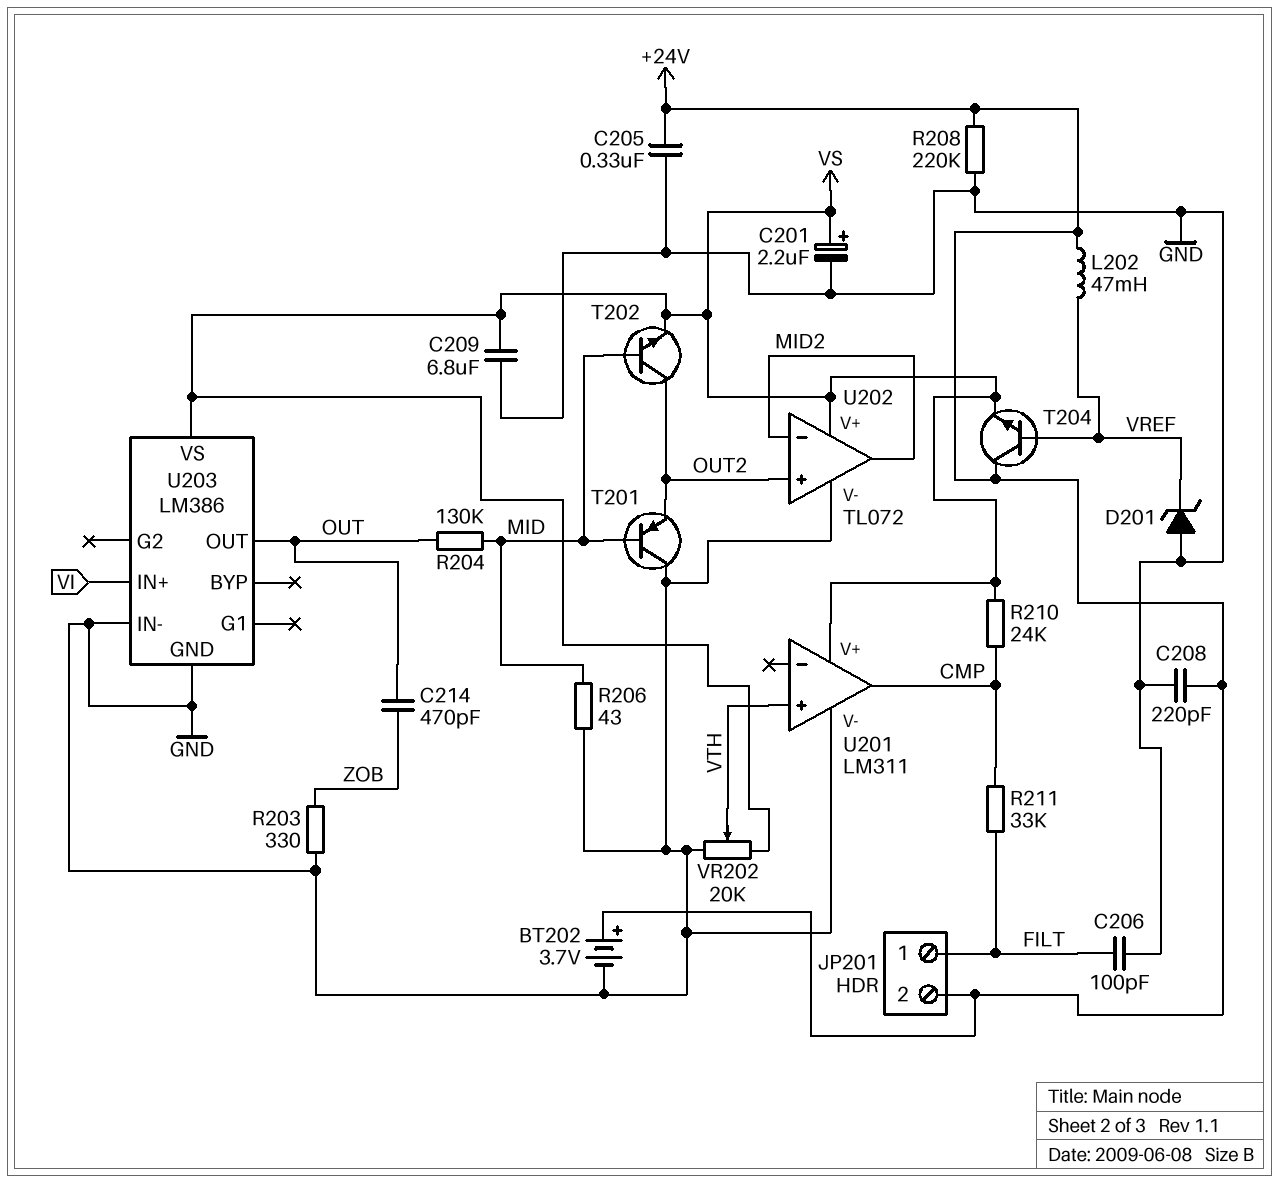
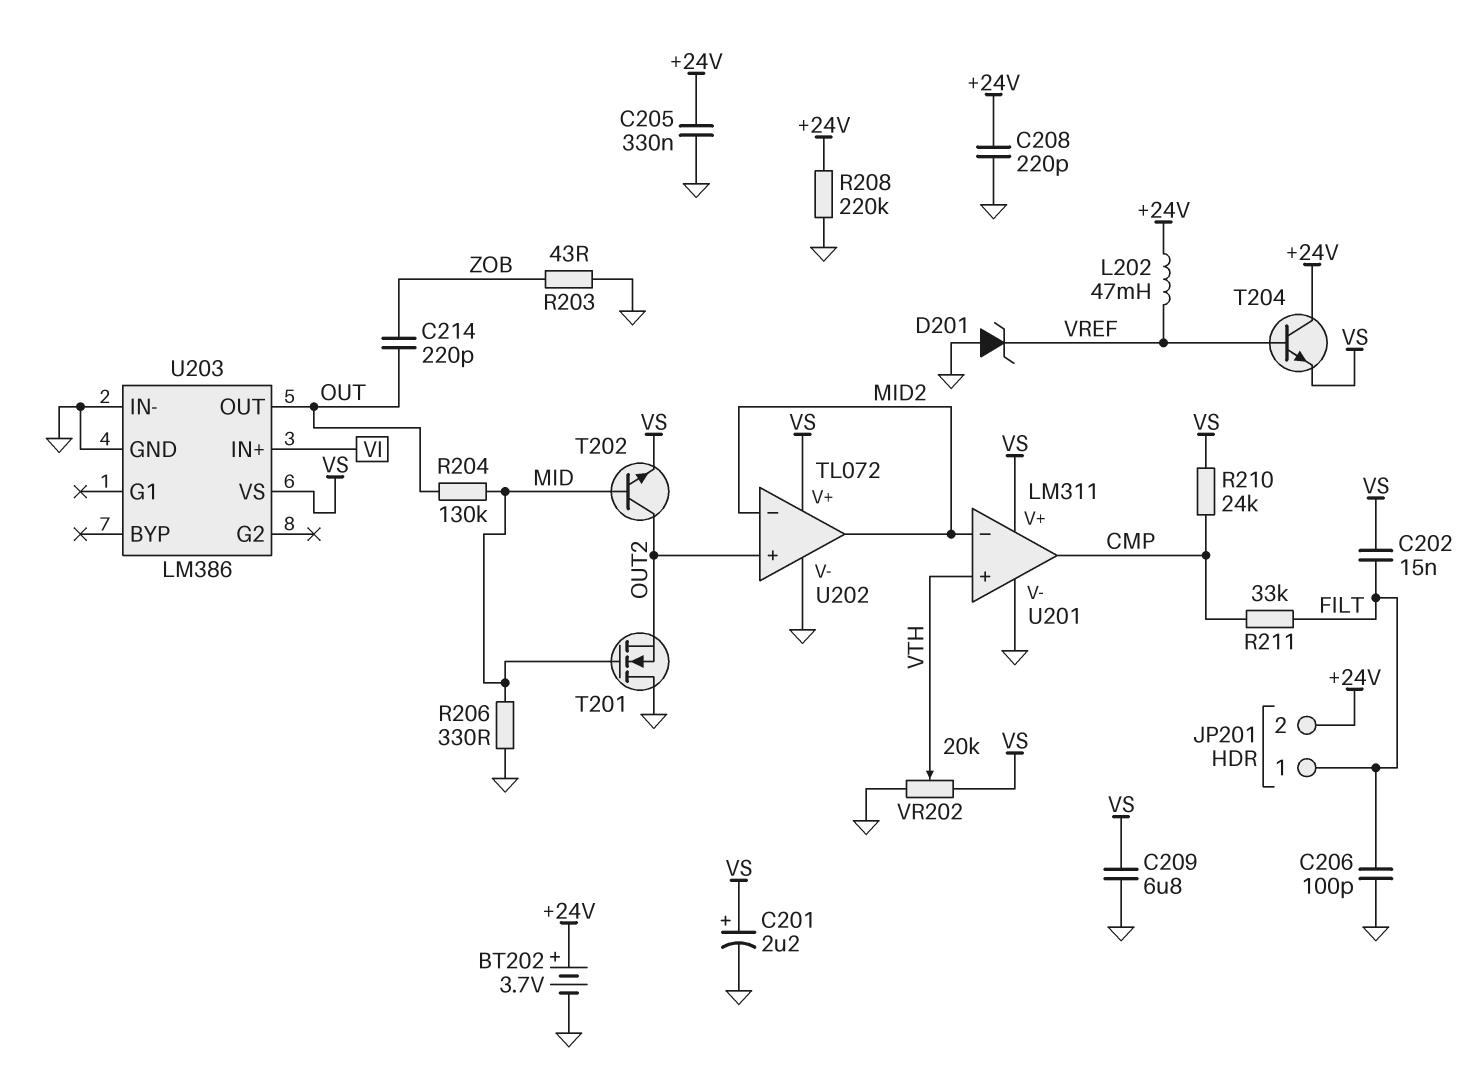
C202: none -> 15nF (FILT, VS)
C214: 470pF (OUT, ZOB) -> 220pF (OUT, ZOB)
R203: 330 (GND, ZOB) -> 43 (GND, ZOB)
R206: 43 (GND, MID) -> 330 (GND, MID)
T201: PNP (B MID, C GND, E OUT2) -> NMOS (G MID, D GND, S OUT2)
U201 pin in-: none -> MID2

